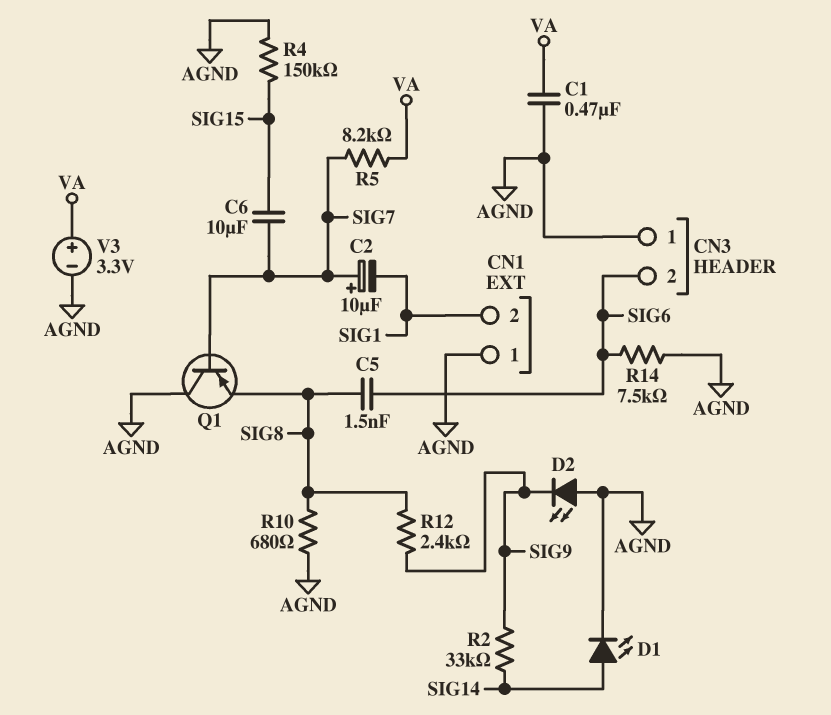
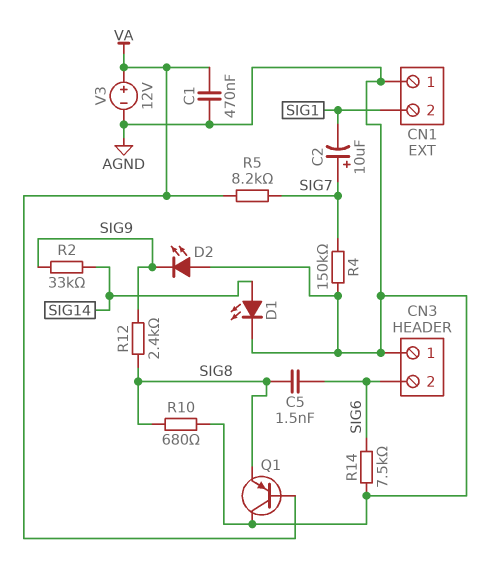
C6: 10uF (SIG7, SIG15) -> none
Q1: PNP (B SIG7, C AGND, E SIG8) -> PNP (B VA, C AGND, E SIG8)
R4: 150k (AGND, SIG15) -> 150k (AGND, SIG7)
V3: 3.3V (plus VA, minus AGND) -> 12V (plus VA, minus AGND)

